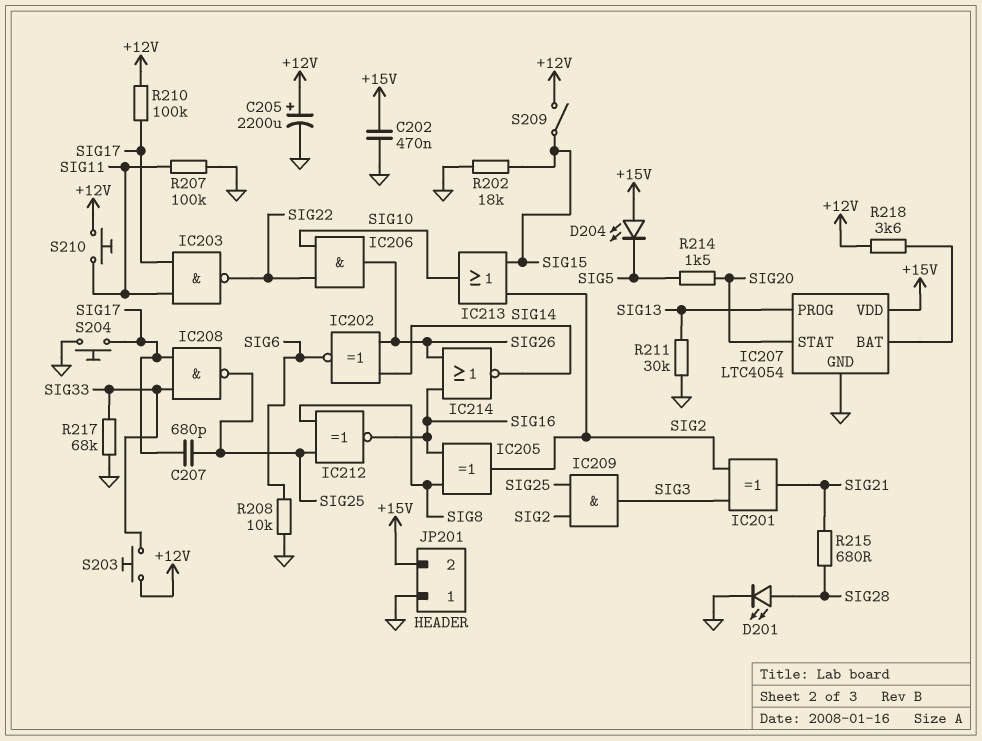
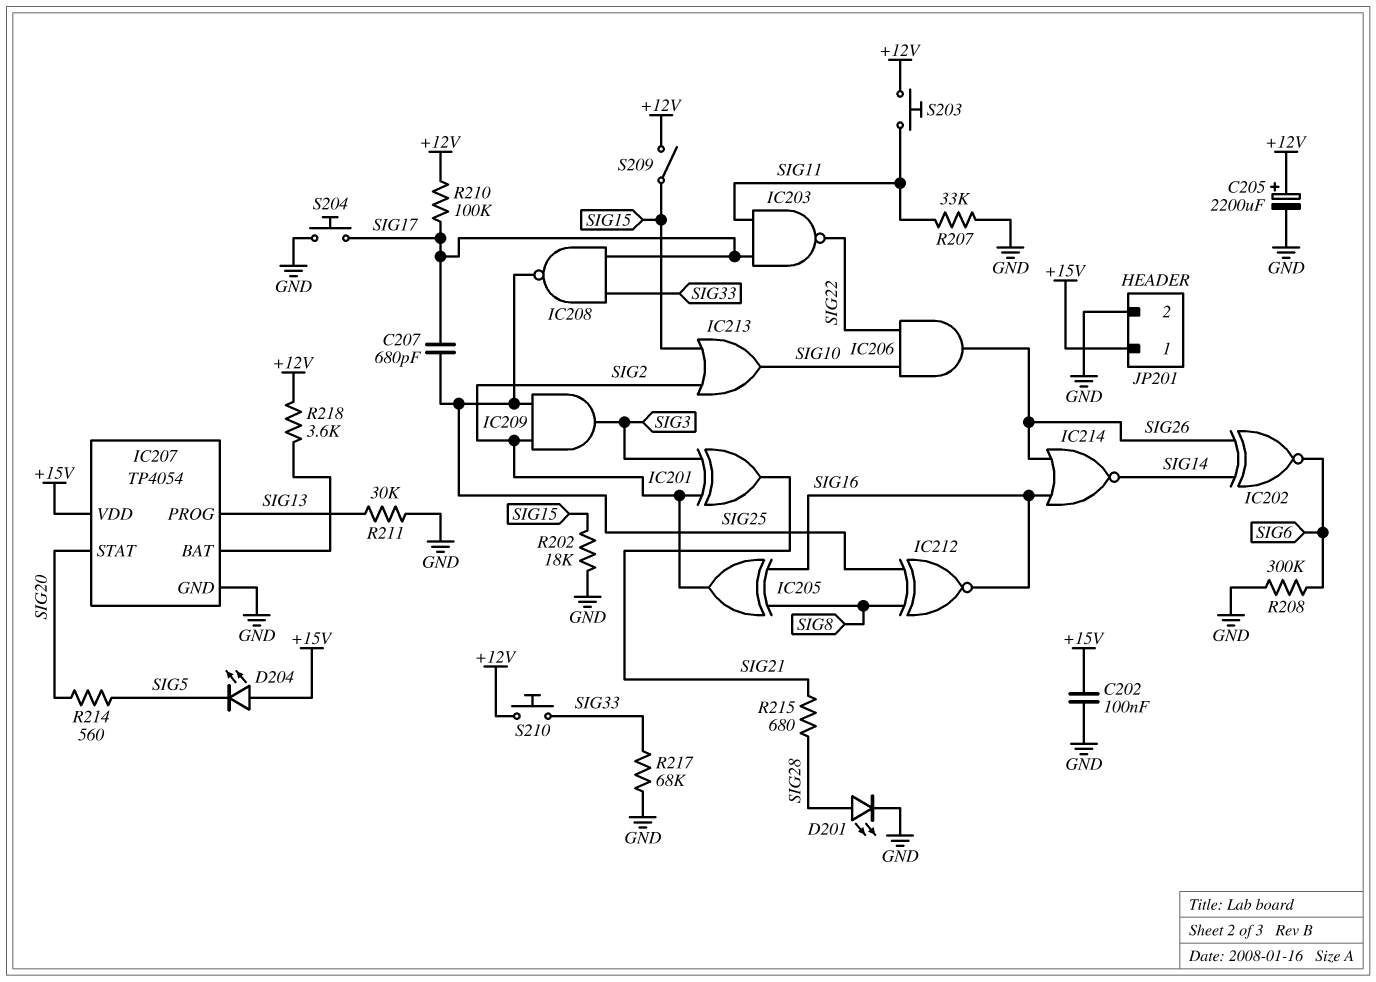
C202: 470nF (+15V, GND) -> 100nF (+15V, GND)
IC207: LTC4054 -> TP4054
JP201 pin 1: GND -> +15V
JP201 pin 2: +15V -> GND
R207: 100k (GND, SIG11) -> 33k (GND, SIG11)
R208: 10k (GND, SIG6) -> 300k (GND, SIG6)
R214: 1.5k (SIG5, SIG20) -> 560 (SIG5, SIG20)
S203: button (+12V, SIG33) -> button (+12V, SIG11)
S210: button (+12V, SIG11) -> button (+12V, SIG33)

